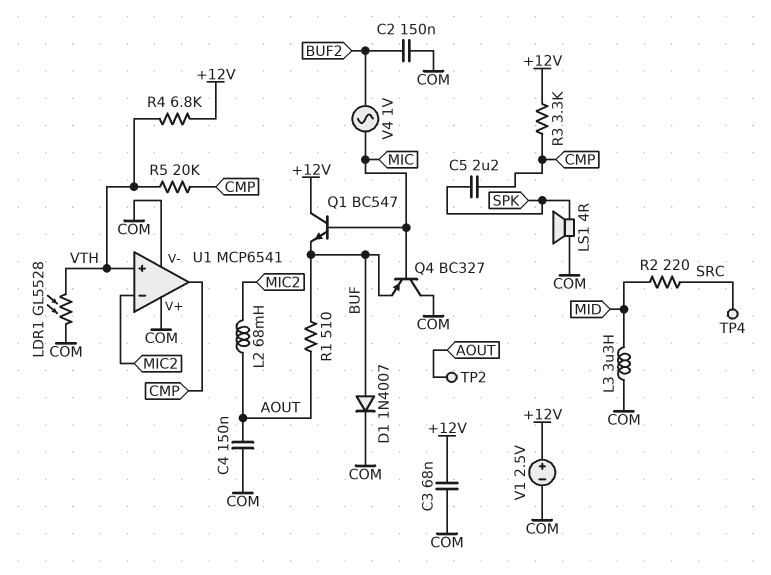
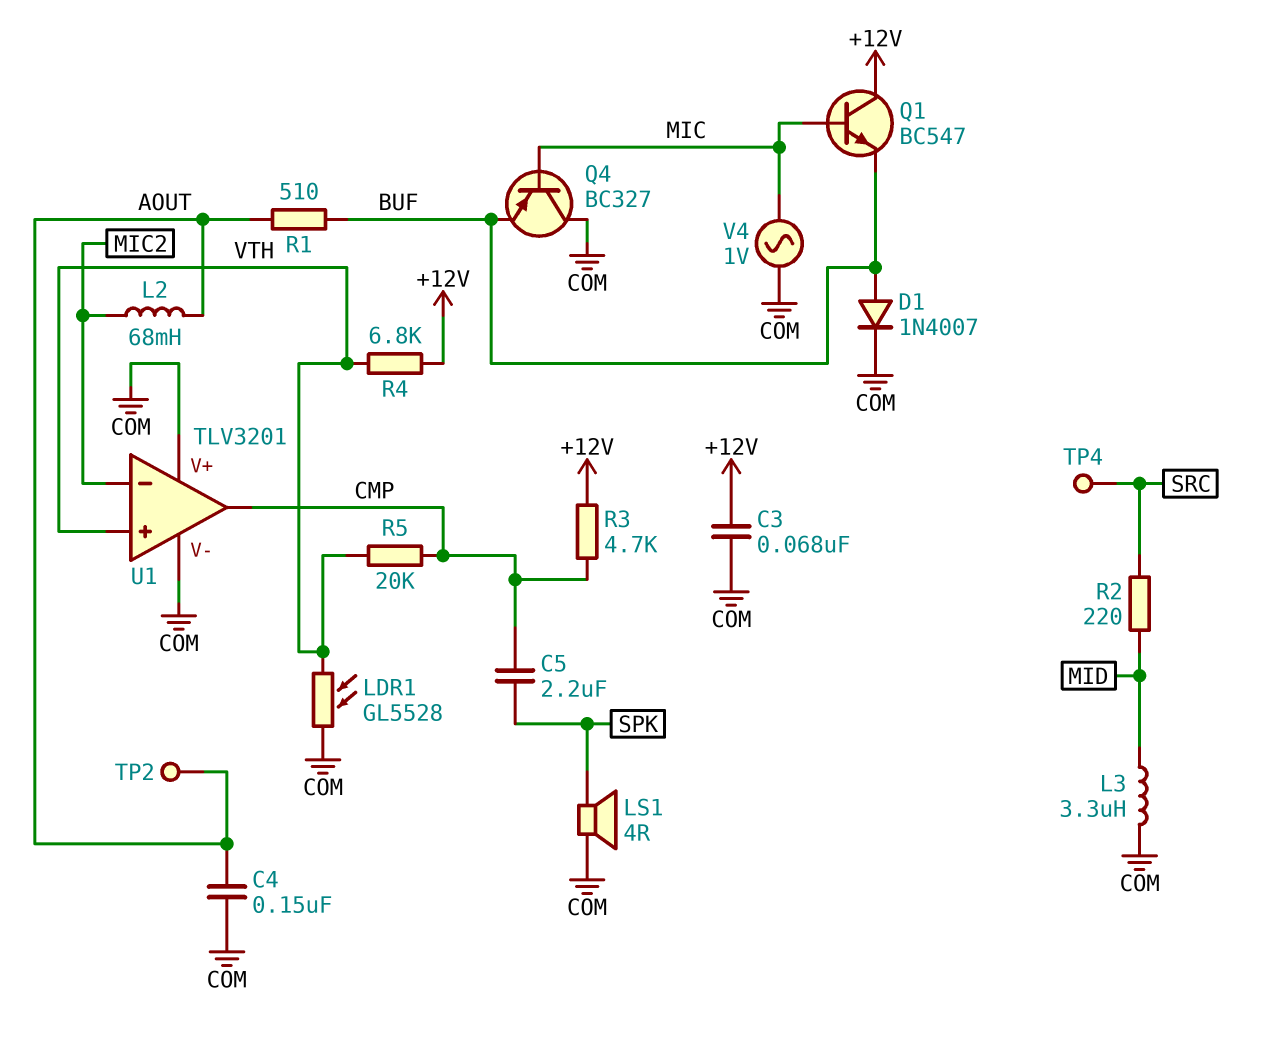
C2: 150nF (BUF2, COM) -> none
R3: 3.3k (+12V, CMP) -> 4.7k (+12V, CMP)
U1: MCP6541 -> TLV3201
V1: 2.5V (plus +12V, minus COM) -> none
V4: AC 1V (BUF2, MIC) -> AC 1V (COM, MIC)

